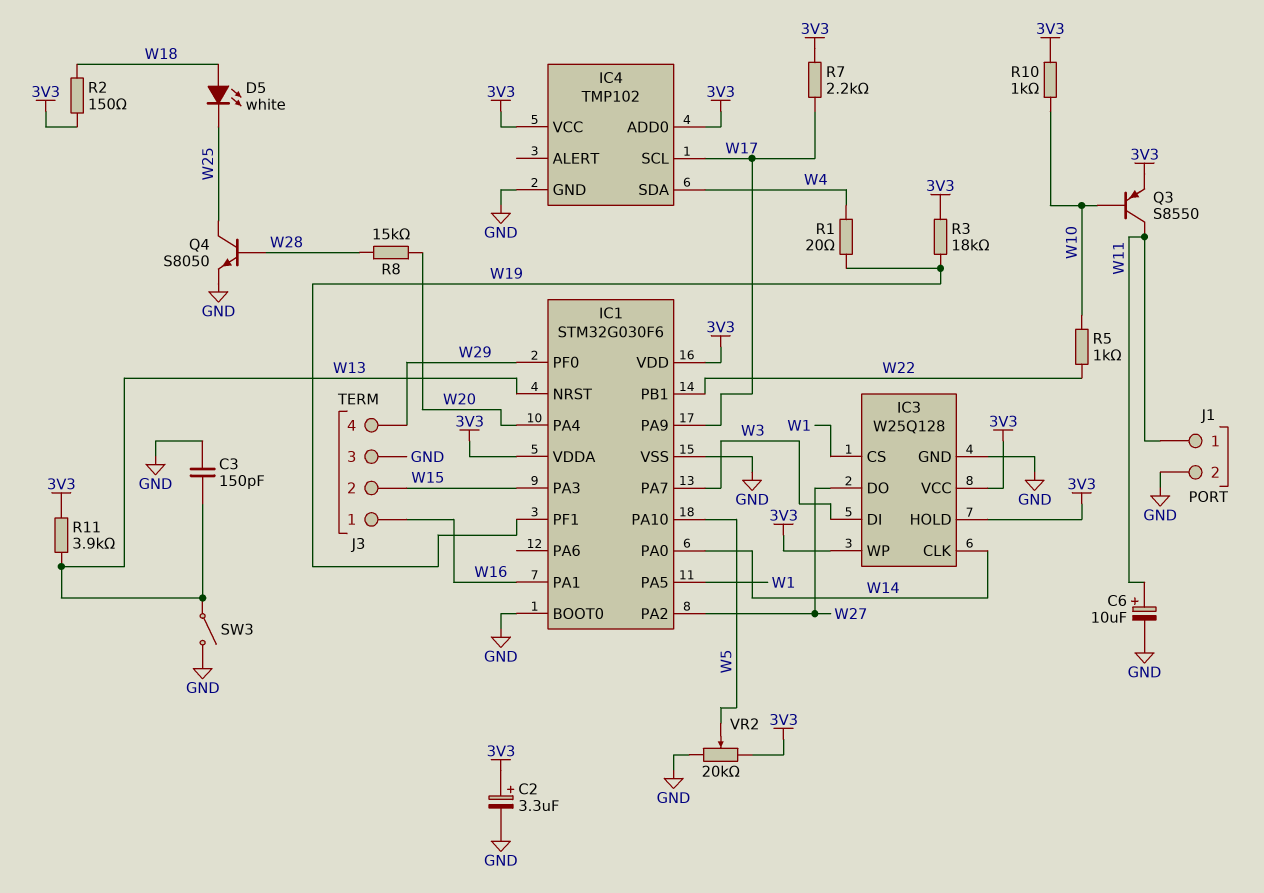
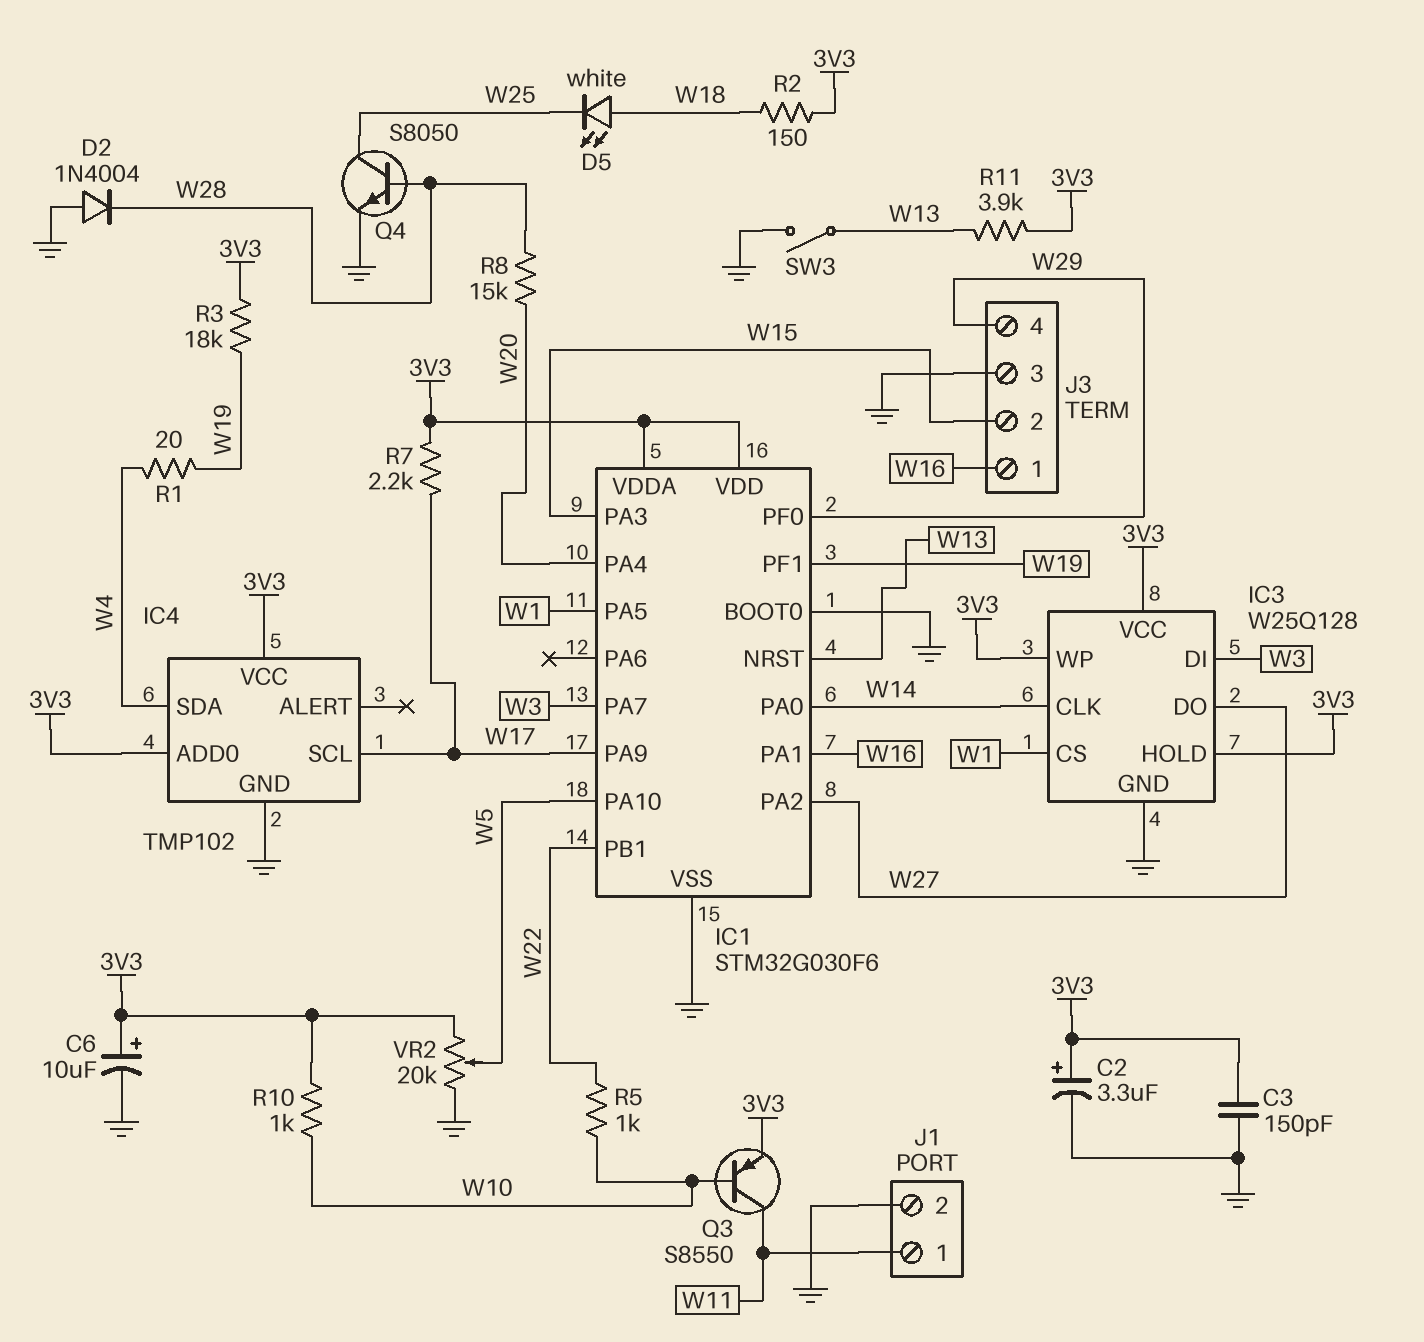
C3: 150pF (GND, W13) -> 150pF (3V3, GND)
C6: 10uF (plus W11, minus GND) -> 10uF (plus 3V3, minus GND)
D2: none -> diode 1N4004 (A GND, K W28)

